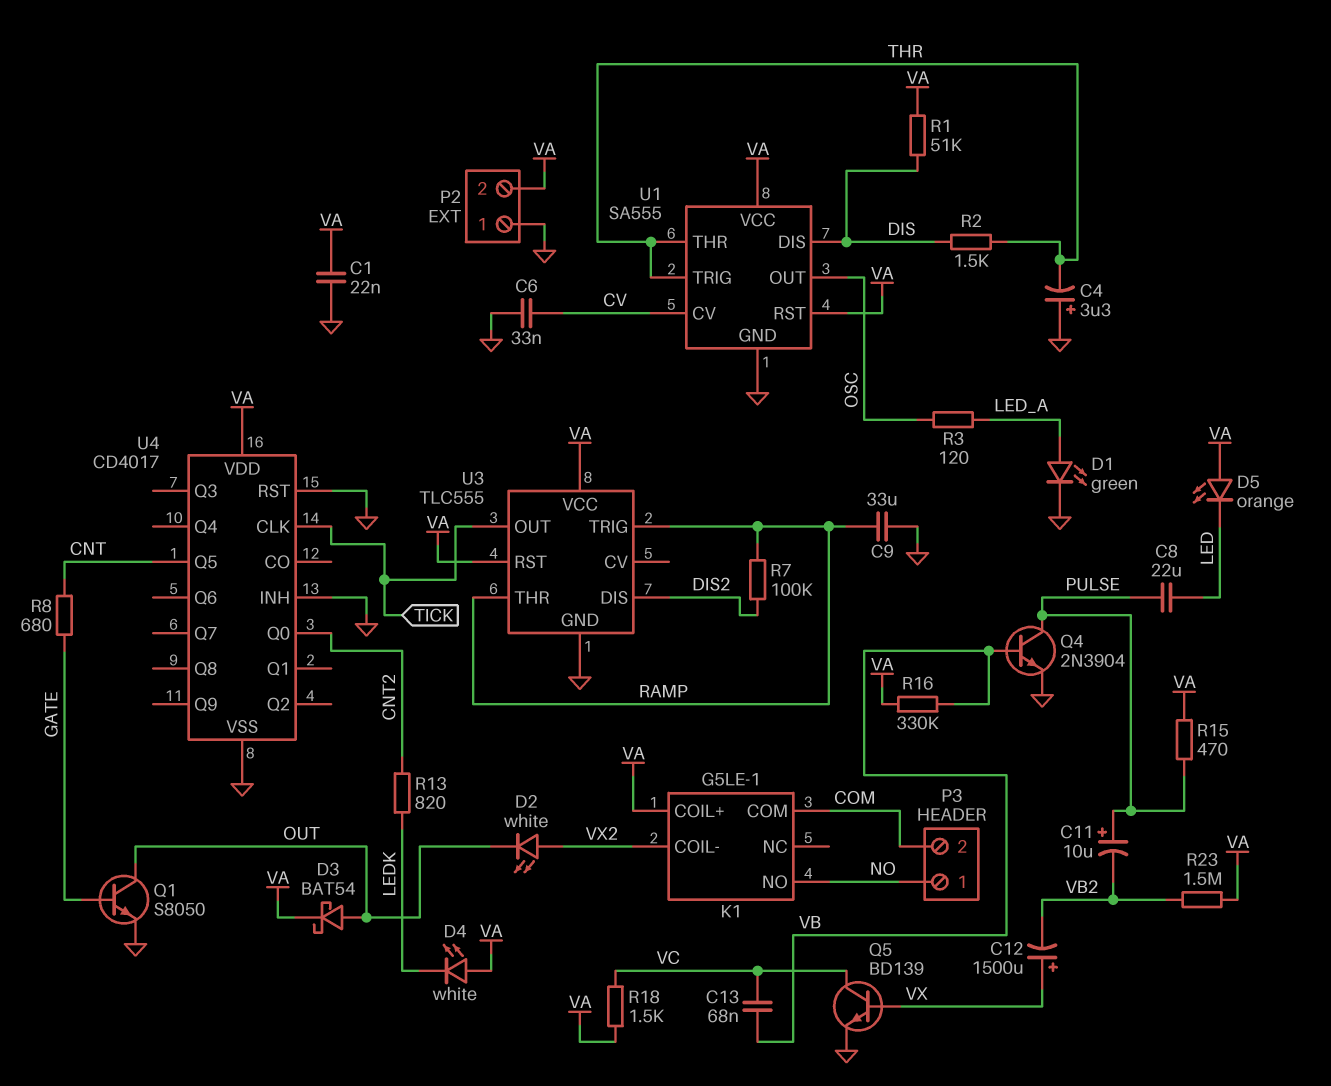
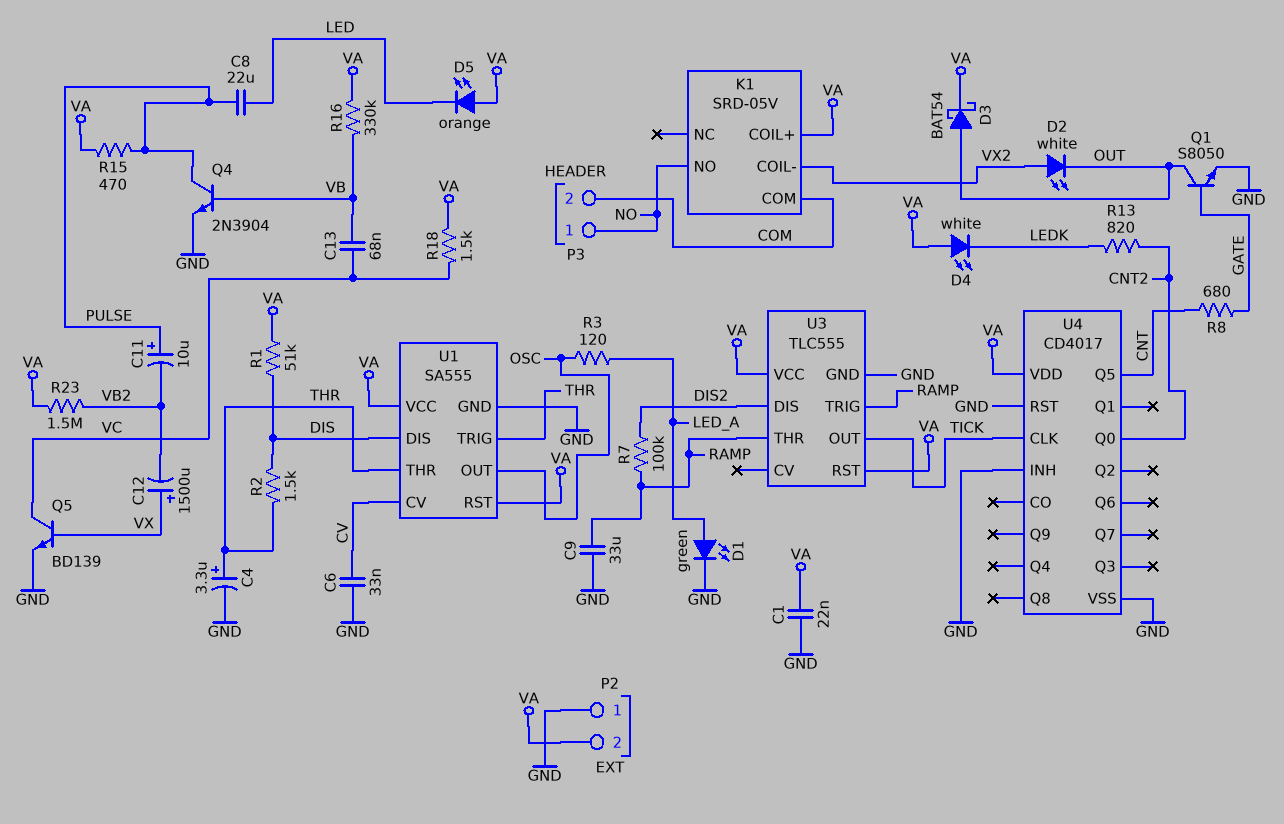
C4: 3.3uF (plus GND, minus THR) -> 3.3uF (plus THR, minus GND)
K1: G5LE-1 -> SRD-05V

